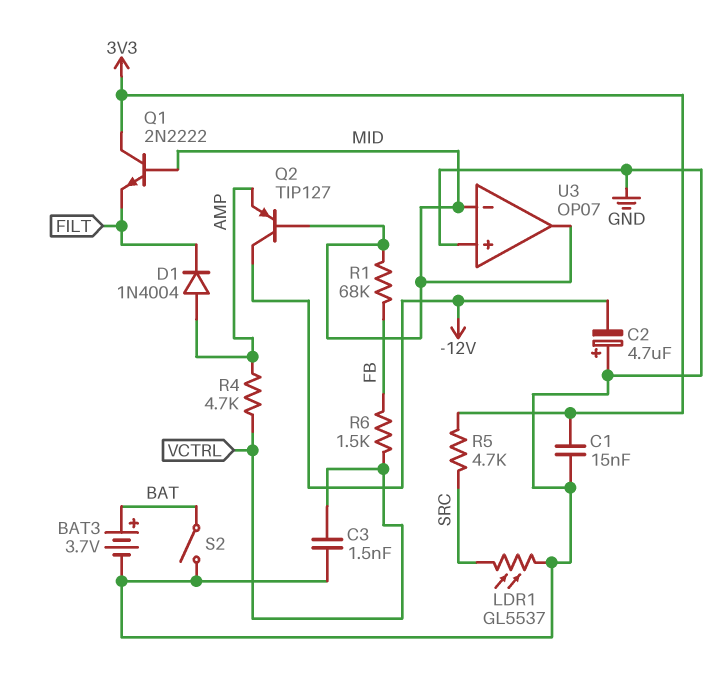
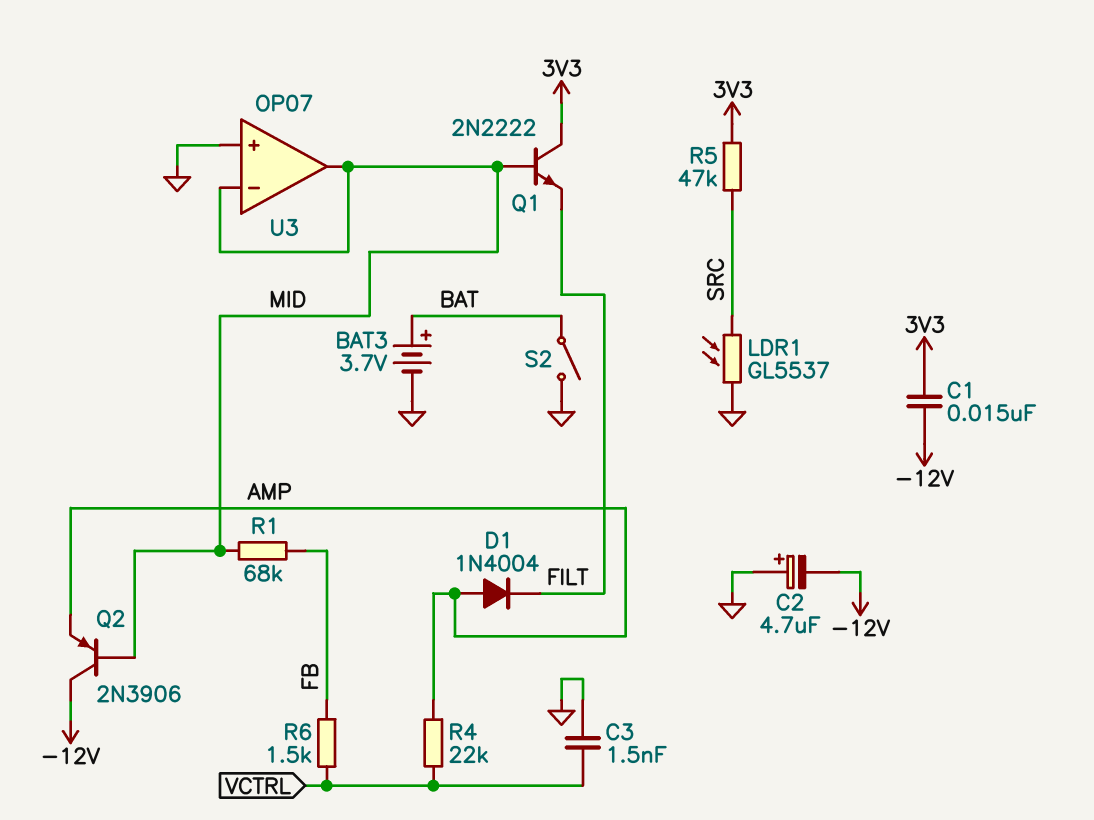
C1: 15nF (3V3, GND) -> 15nF (-12V, 3V3)
Q2: PNP TIP127 (B MID, C -12V, E AMP) -> PNP 2N3906 (B MID, C -12V, E AMP)
R4: 4.7k (AMP, VCTRL) -> 22k (AMP, VCTRL)
R5: 4.7k (3V3, SRC) -> 47k (3V3, SRC)

